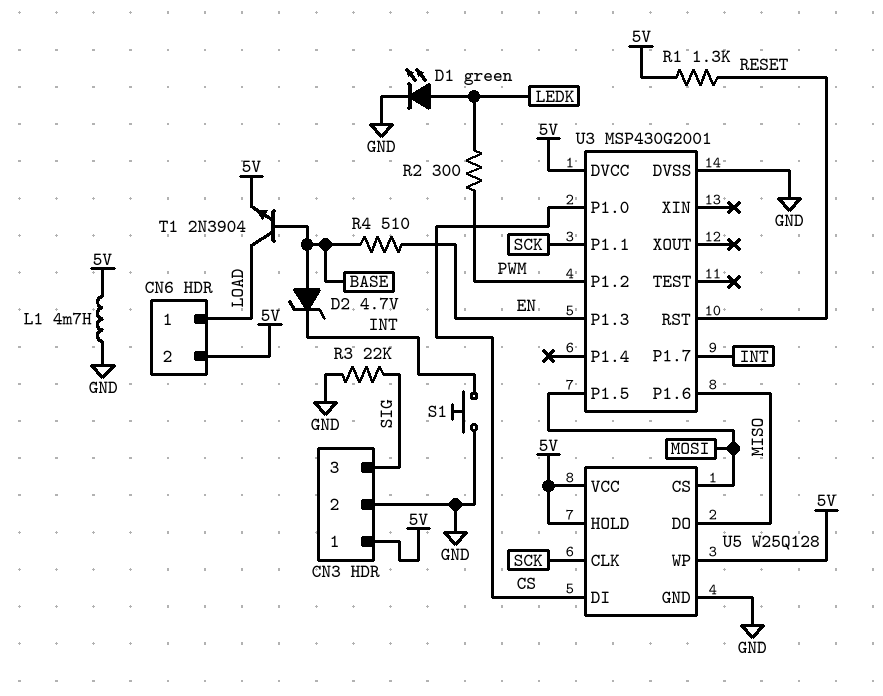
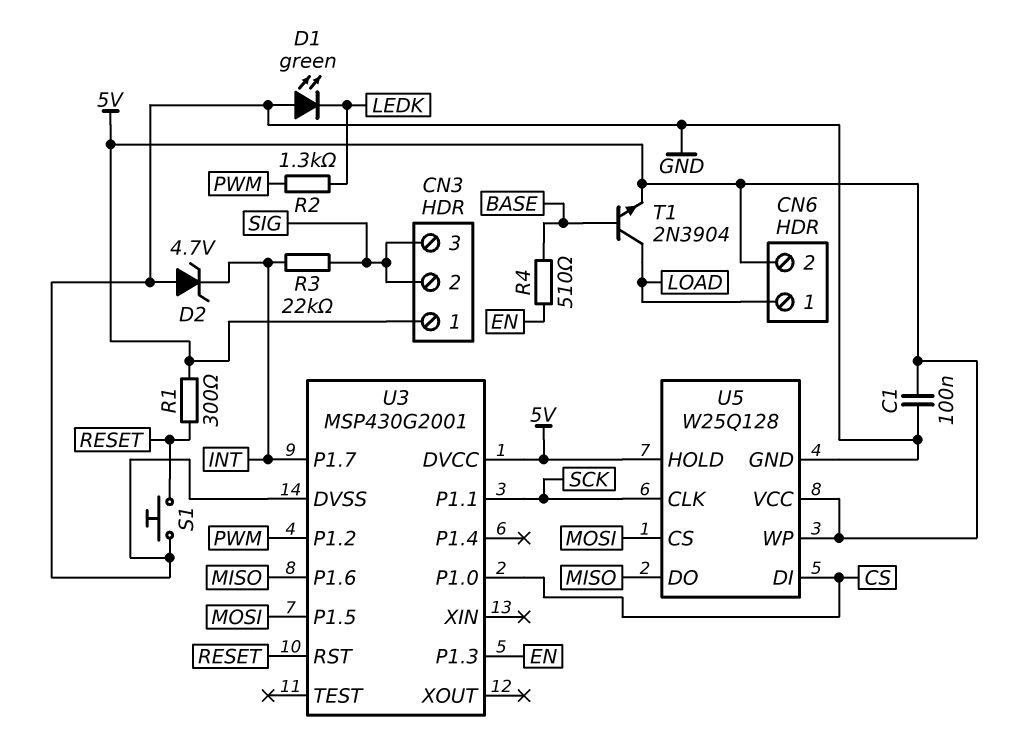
C1: none -> 100nF (5V, GND)
CN3 pin 2: GND -> SIG
D1: LED green (A LEDK, K GND) -> LED green (A GND, K LEDK)
D2: zener 4.7V (A BASE, K INT) -> zener 4.7V (A GND, K INT)
L1: 4.7mH (5V, GND) -> none
R1: 1.3k (5V, RESET) -> 300 (5V, RESET)
R2: 300 (LEDK, PWM) -> 1.3k (LEDK, PWM)
R3: 22k (GND, SIG) -> 22k (INT, SIG)
S1: button (GND, INT) -> button (GND, RESET)

